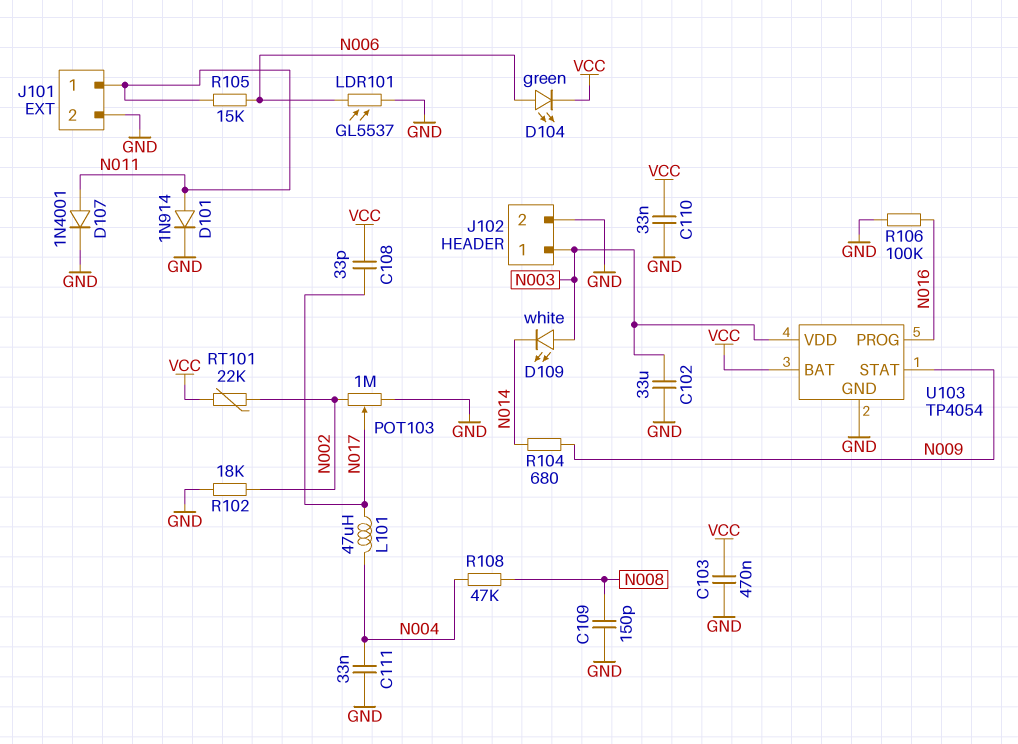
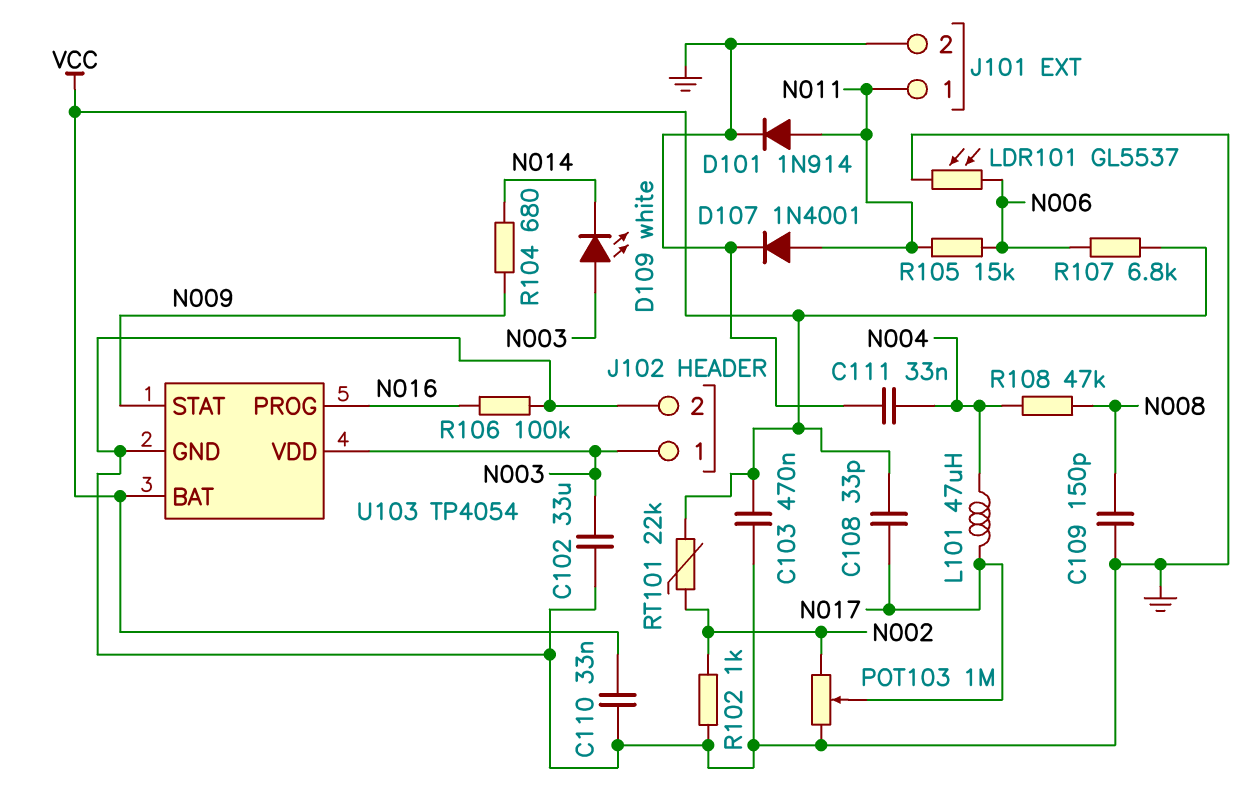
D104: LED green (A N006, K VCC) -> none
R102: 18k (GND, N002) -> 1k (GND, N002)
R107: none -> 6.8k (N006, VCC)

